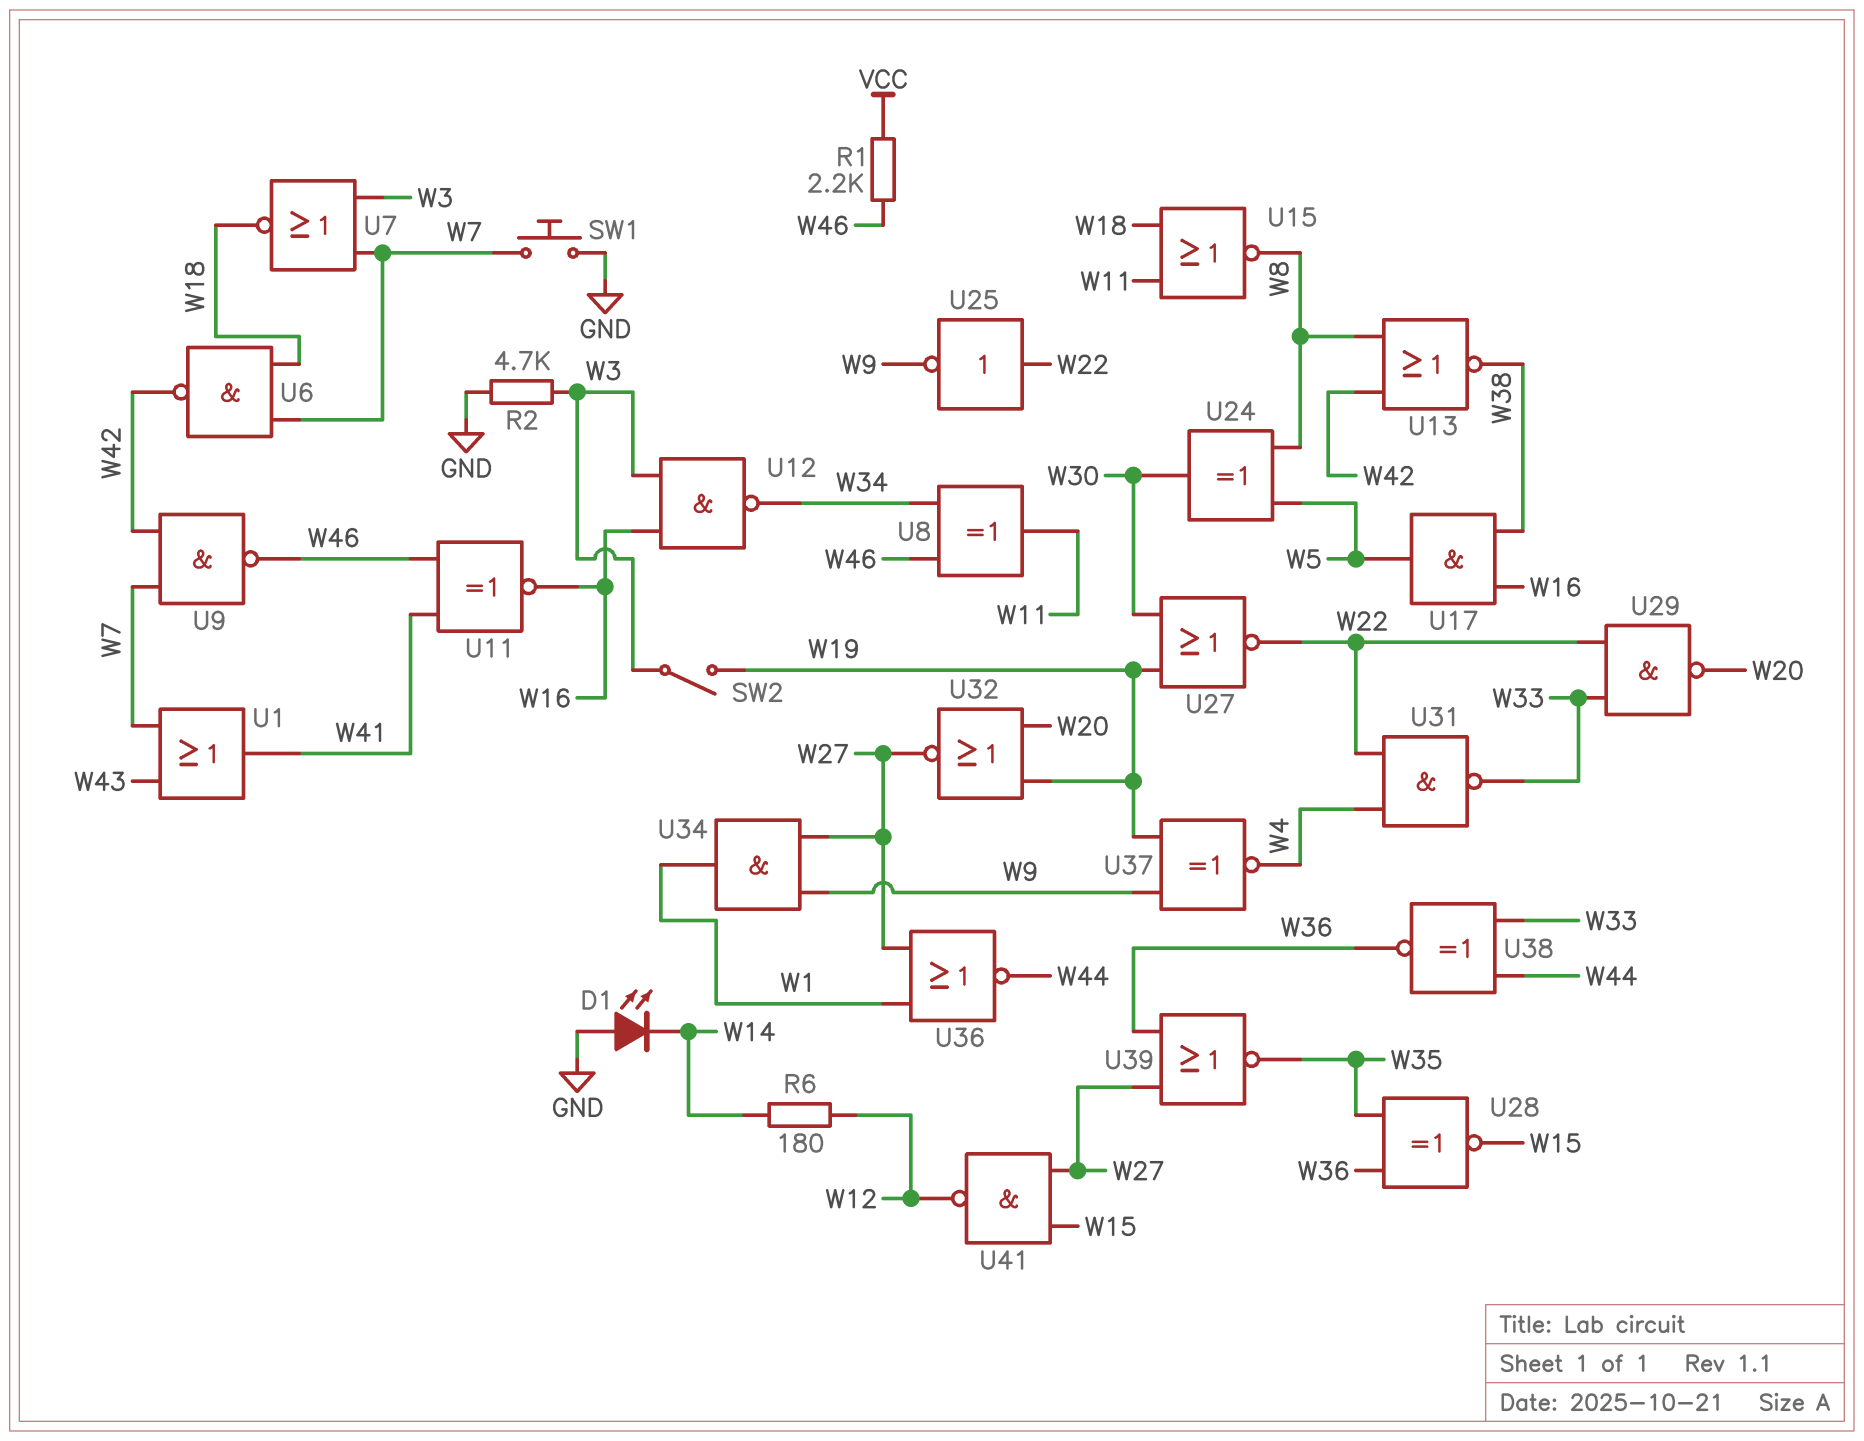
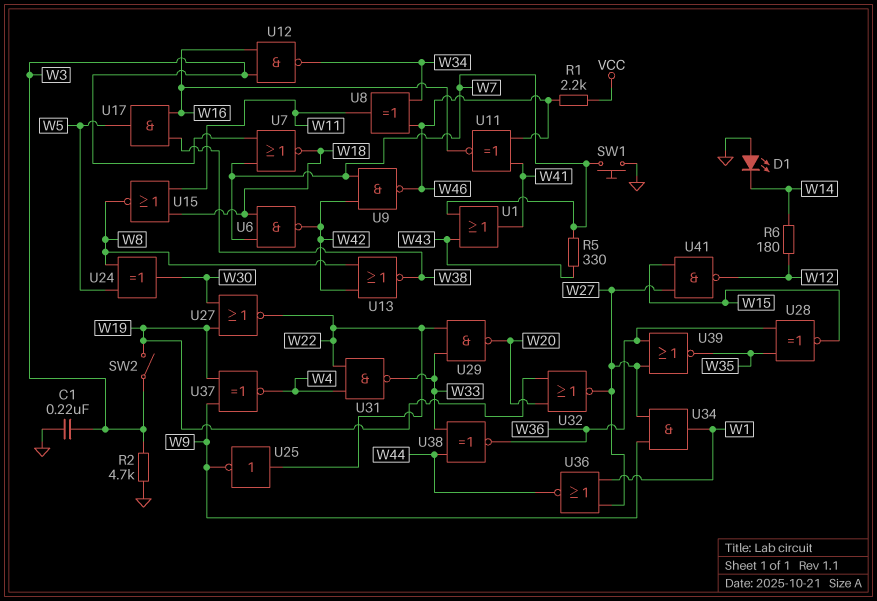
C1: none -> 220nF (GND, W3)
R5: none -> 330 (W7, W43)

